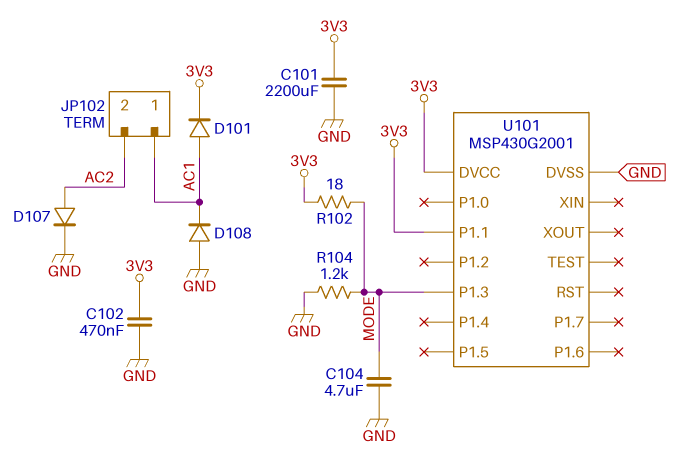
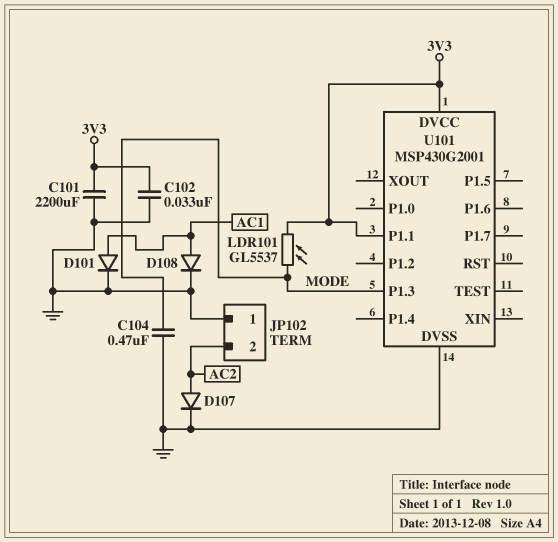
C102: 470nF (3V3, GND) -> 33nF (3V3, GND)
C104: 4.7uF (GND, MODE) -> 470nF (GND, MODE)
D101: diode (A AC1, K 3V3) -> diode (A AC1, K GND)
D108: diode (A GND, K AC1) -> diode (A AC1, K GND)
JP102 pin 1: AC1 -> GND
LDR101: none -> GL5537 (3V3, MODE)
R102: 18 (3V3, MODE) -> none
R104: 1.2k (GND, MODE) -> none

